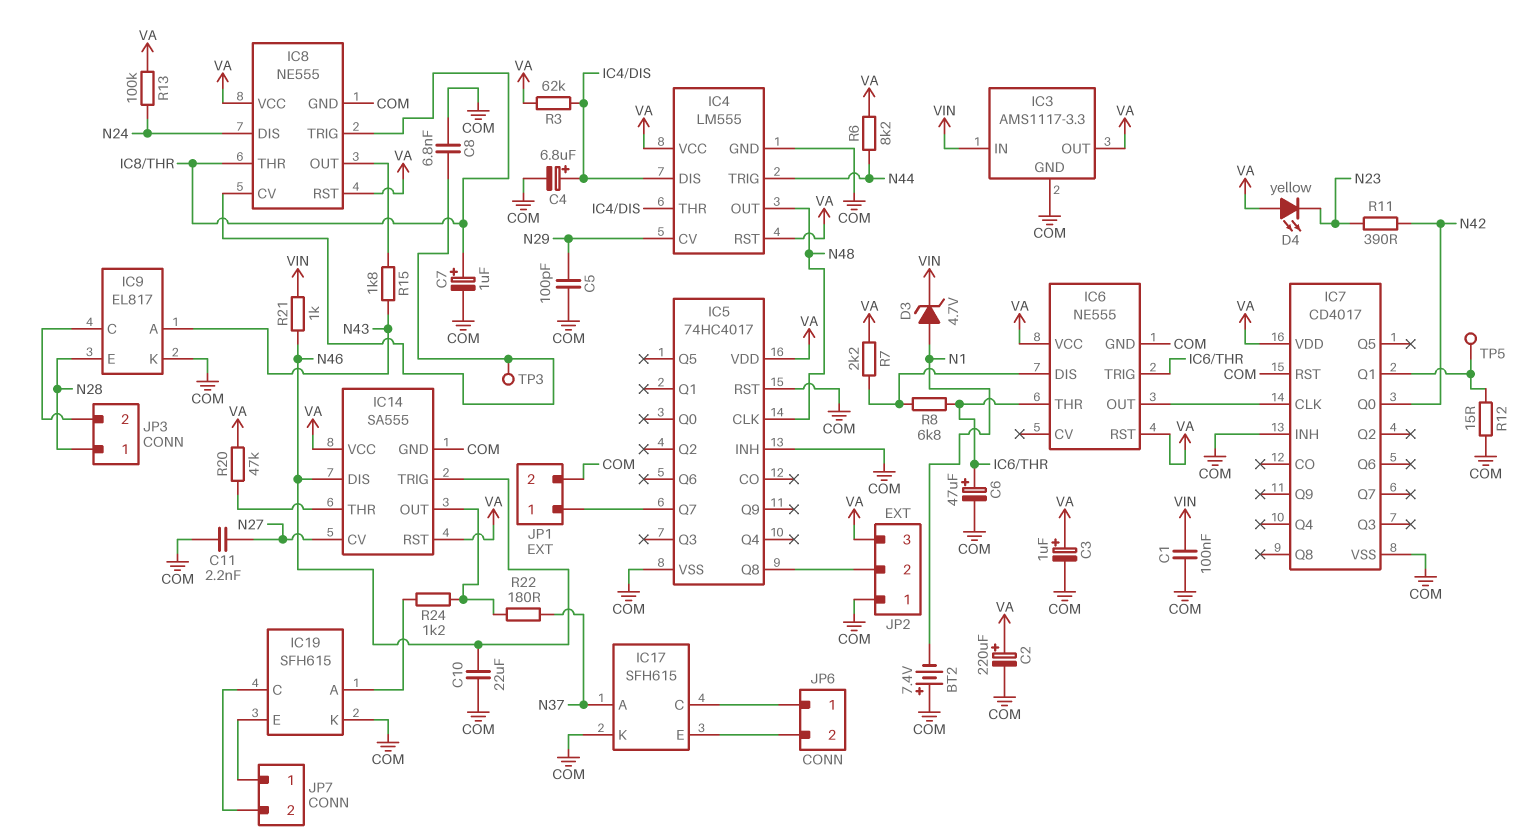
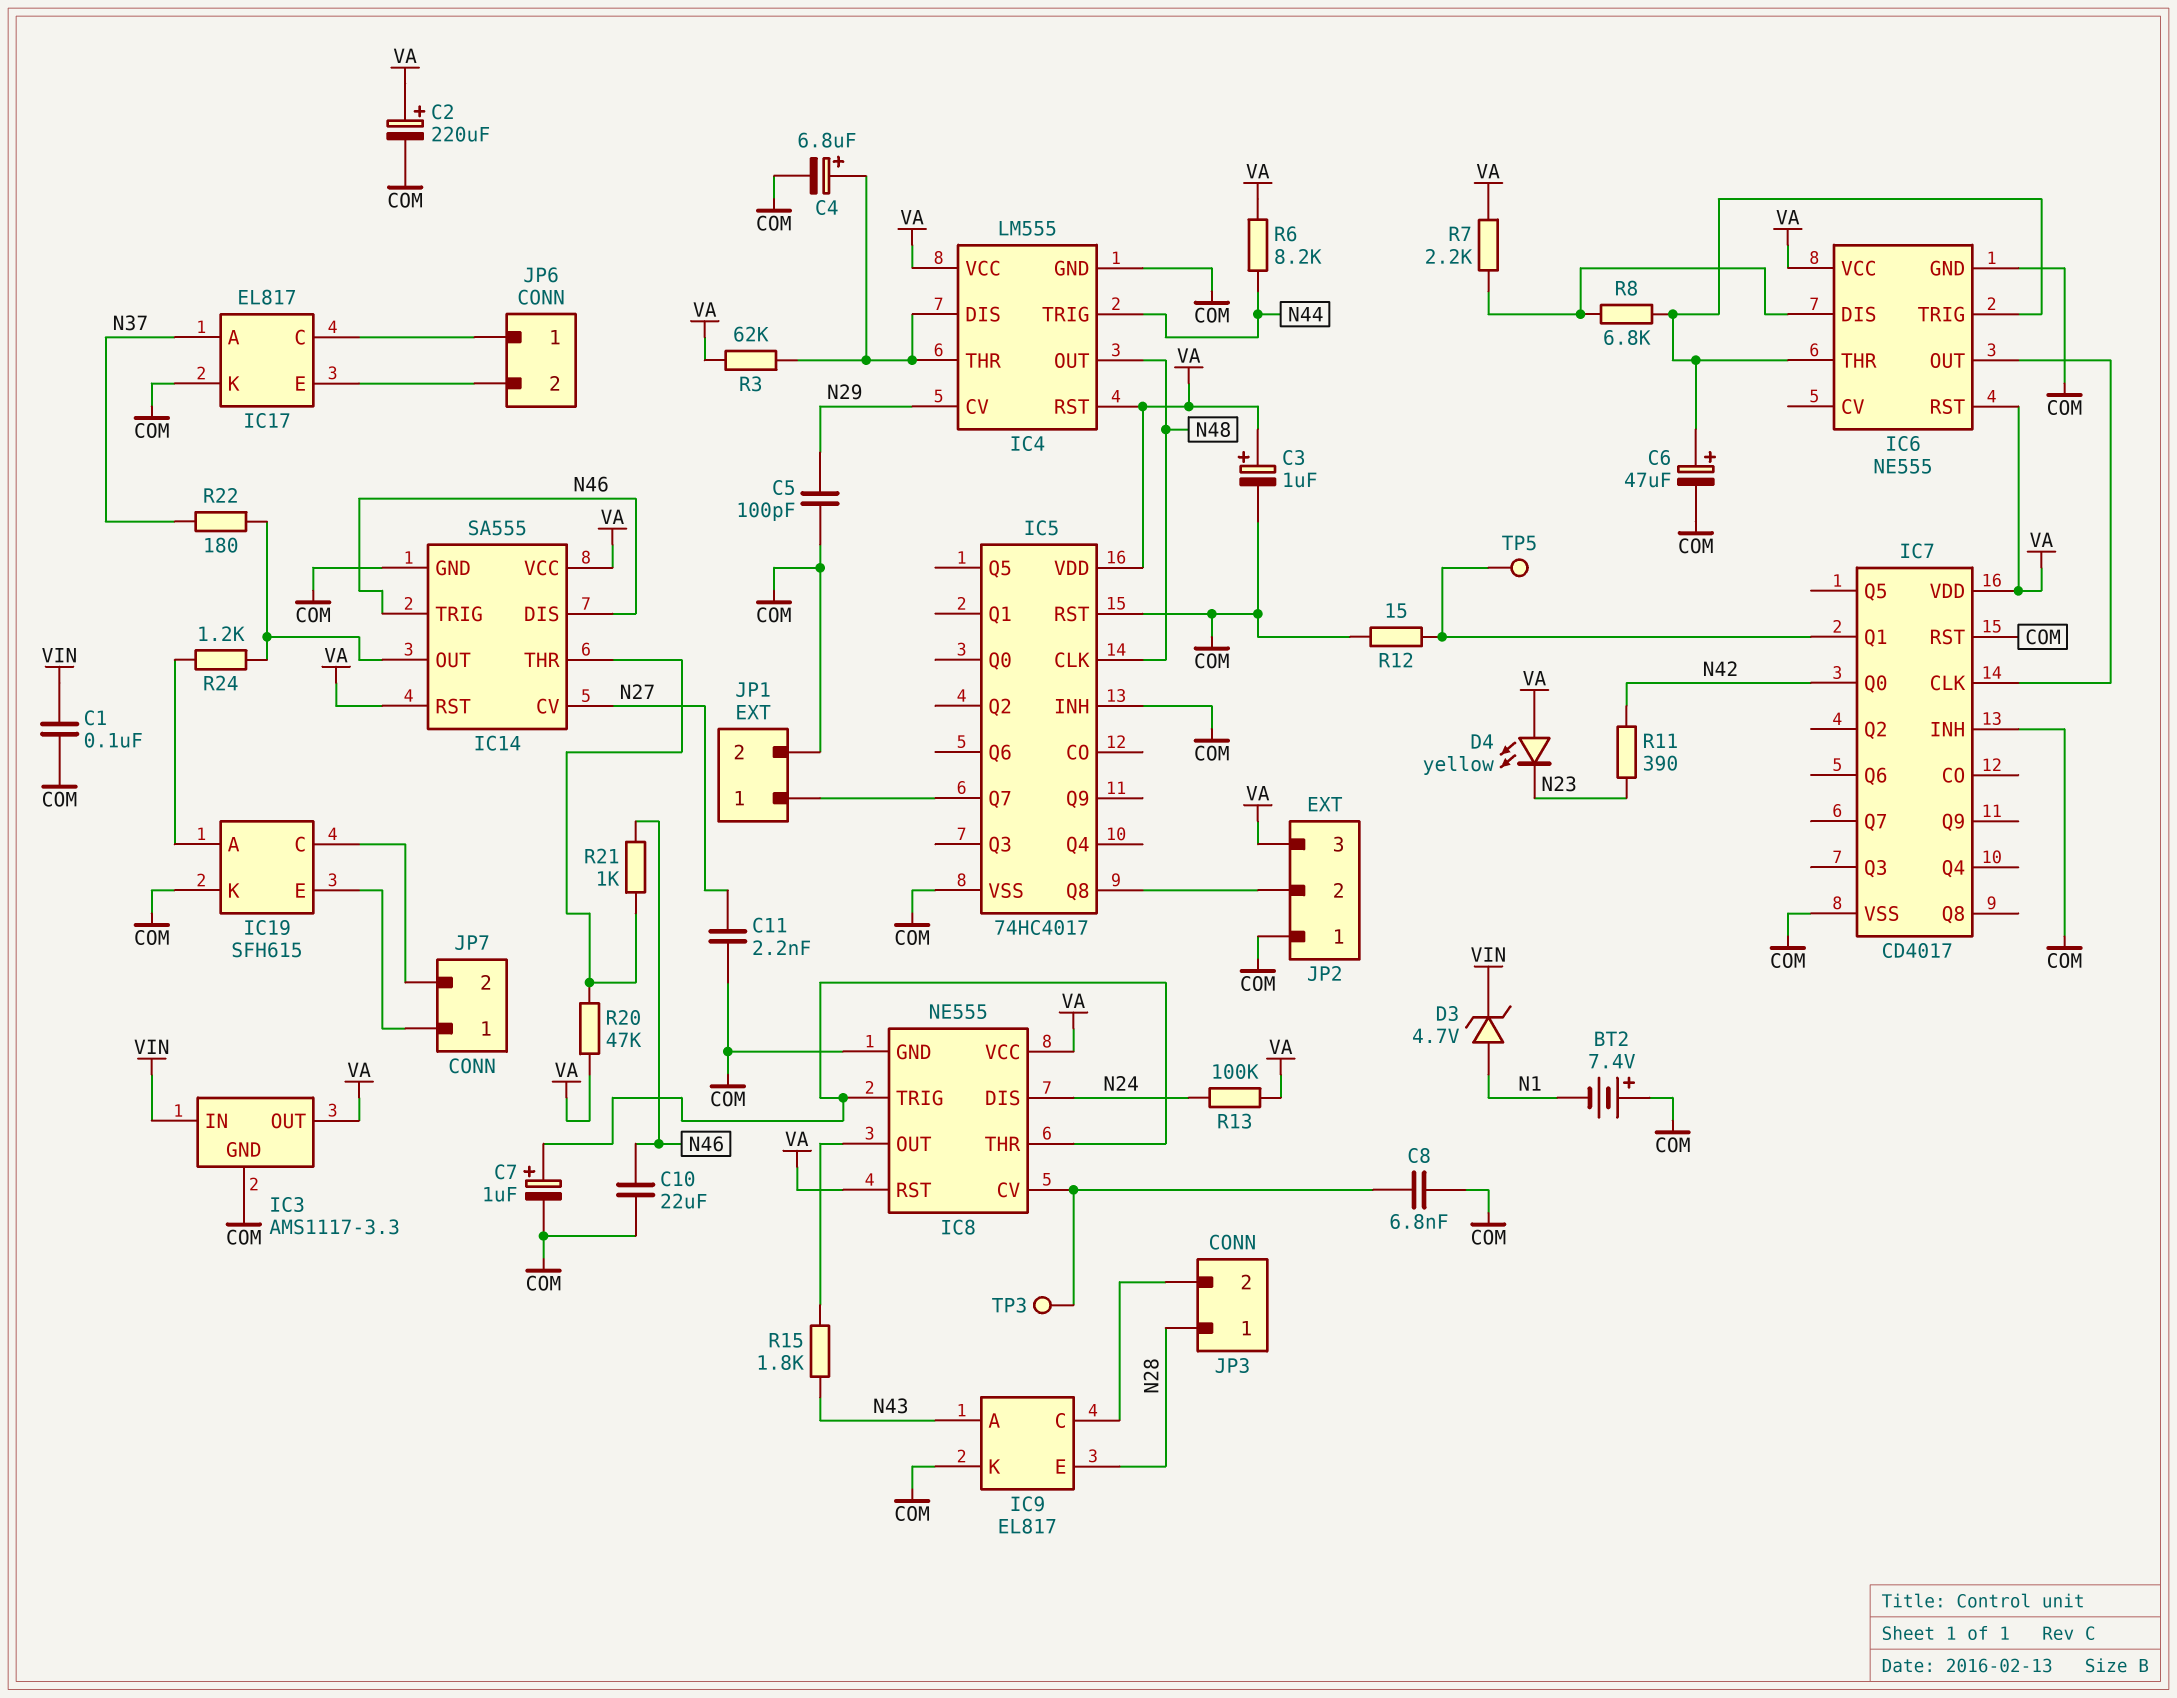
IC17: SFH615 -> EL817
R21: 1k (N46, VIN) -> 1k (IC14/THR, N46)

